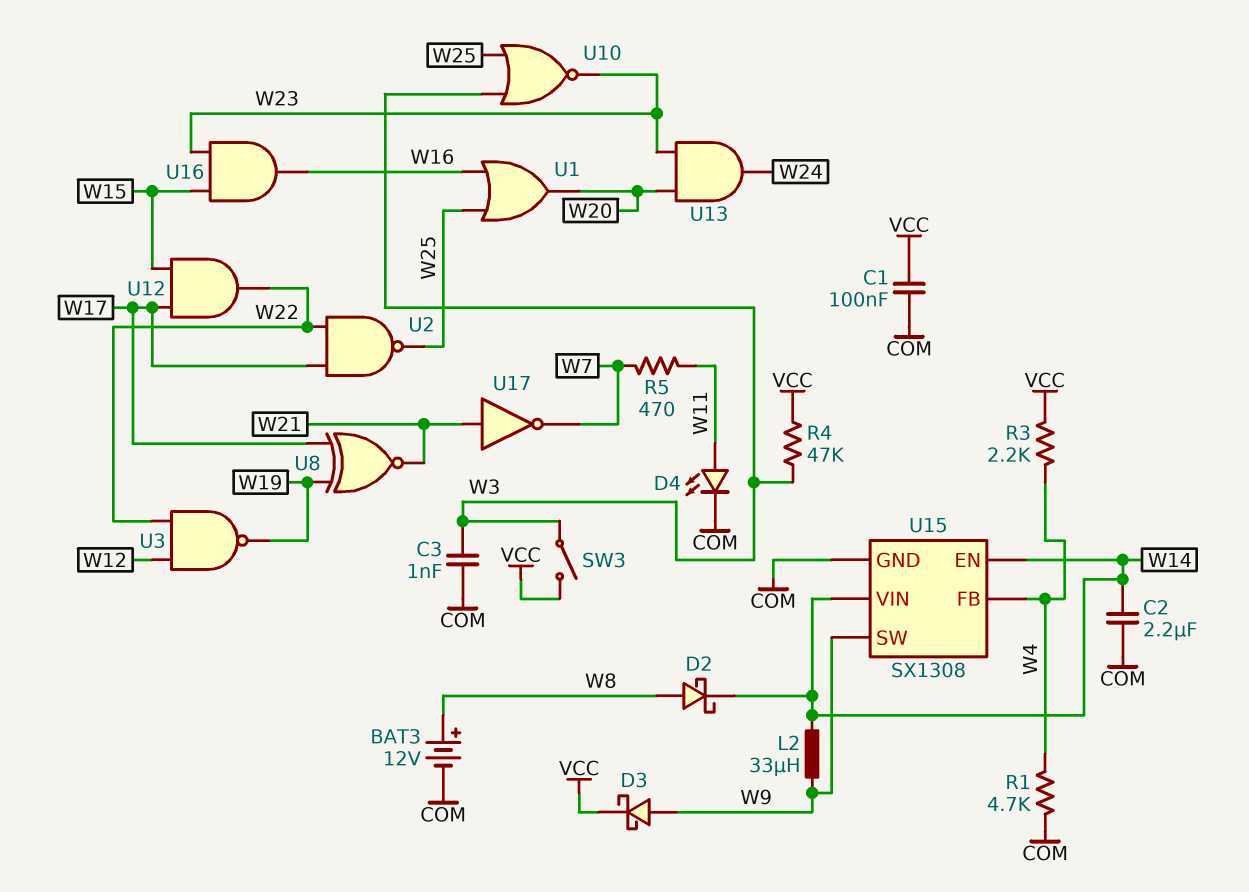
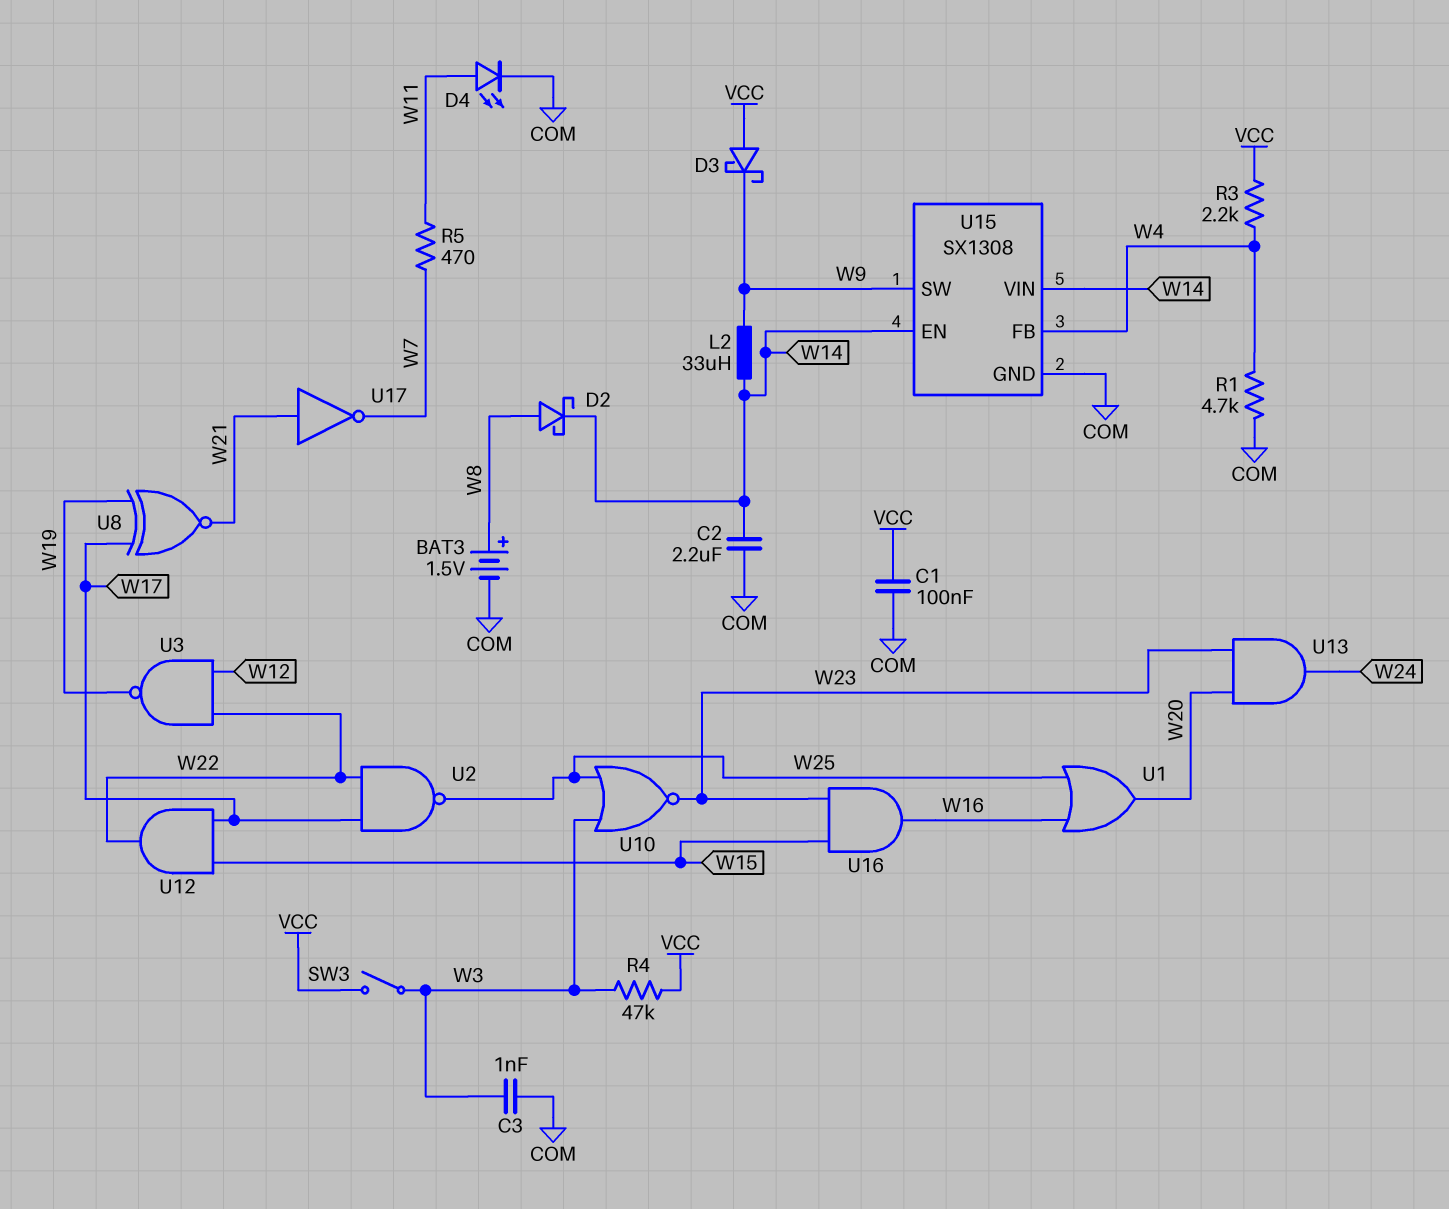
BAT3: 12V (plus W8, minus COM) -> 1.5V (plus W8, minus COM)
D3: schottky (A W9, K VCC) -> schottky (A VCC, K W9)

